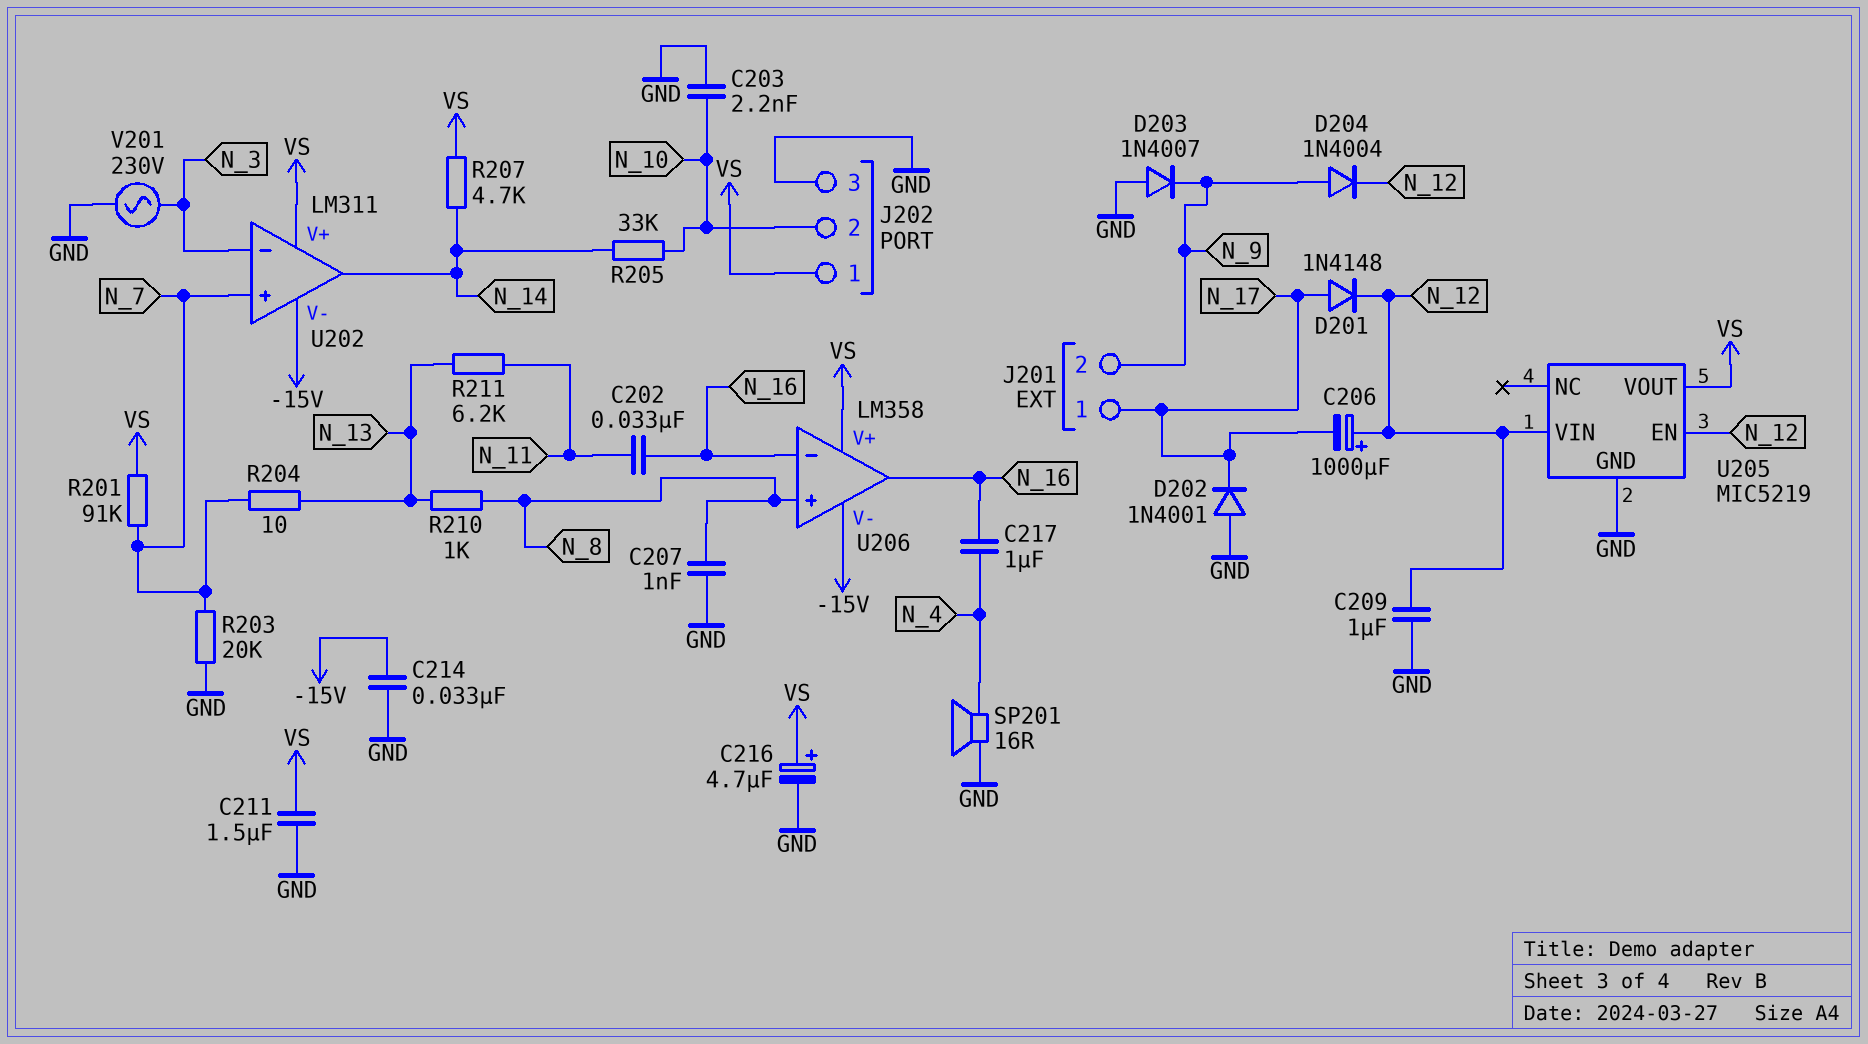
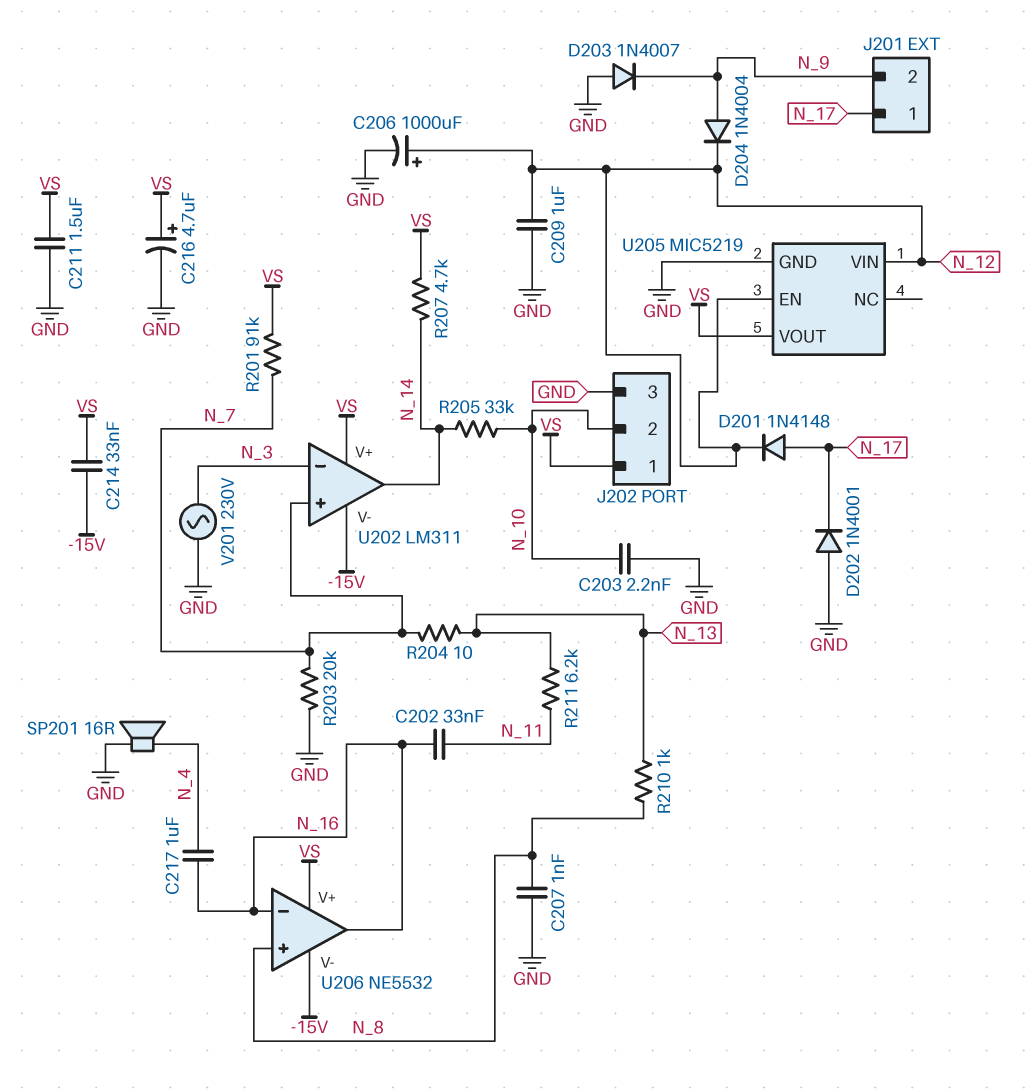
C206: 1000uF (plus N_12, minus N_17) -> 1000uF (plus N_12, minus GND)
C214: 33nF (-15V, GND) -> 33nF (-15V, VS)
U206: LM358 -> NE5532

